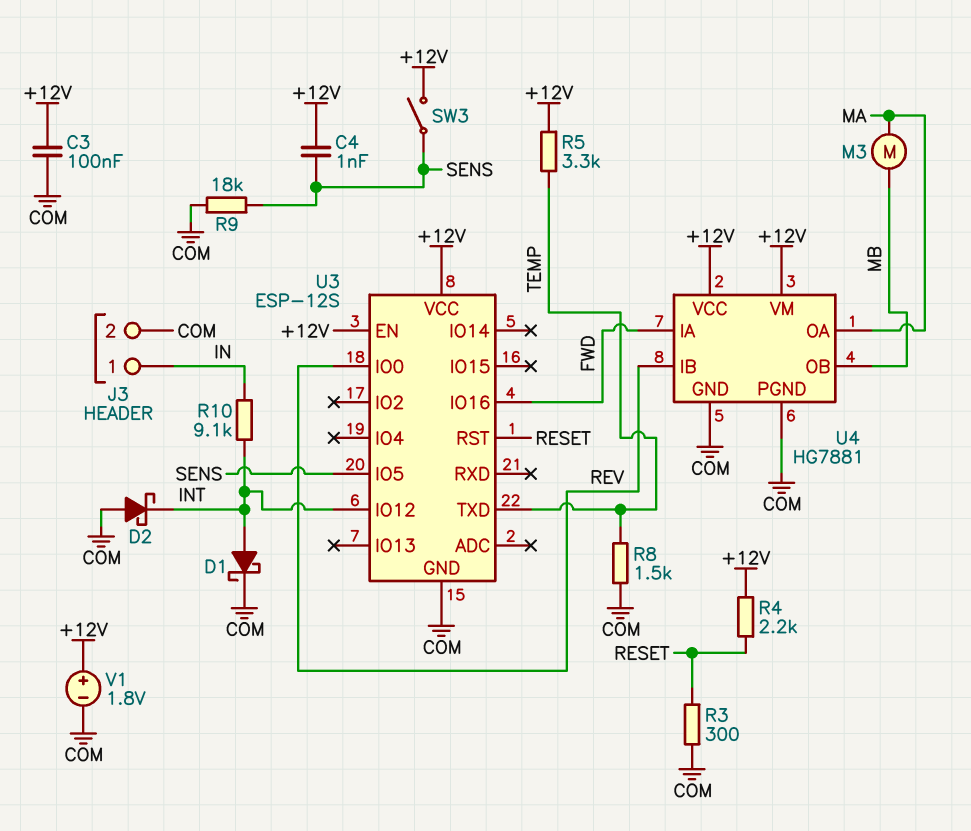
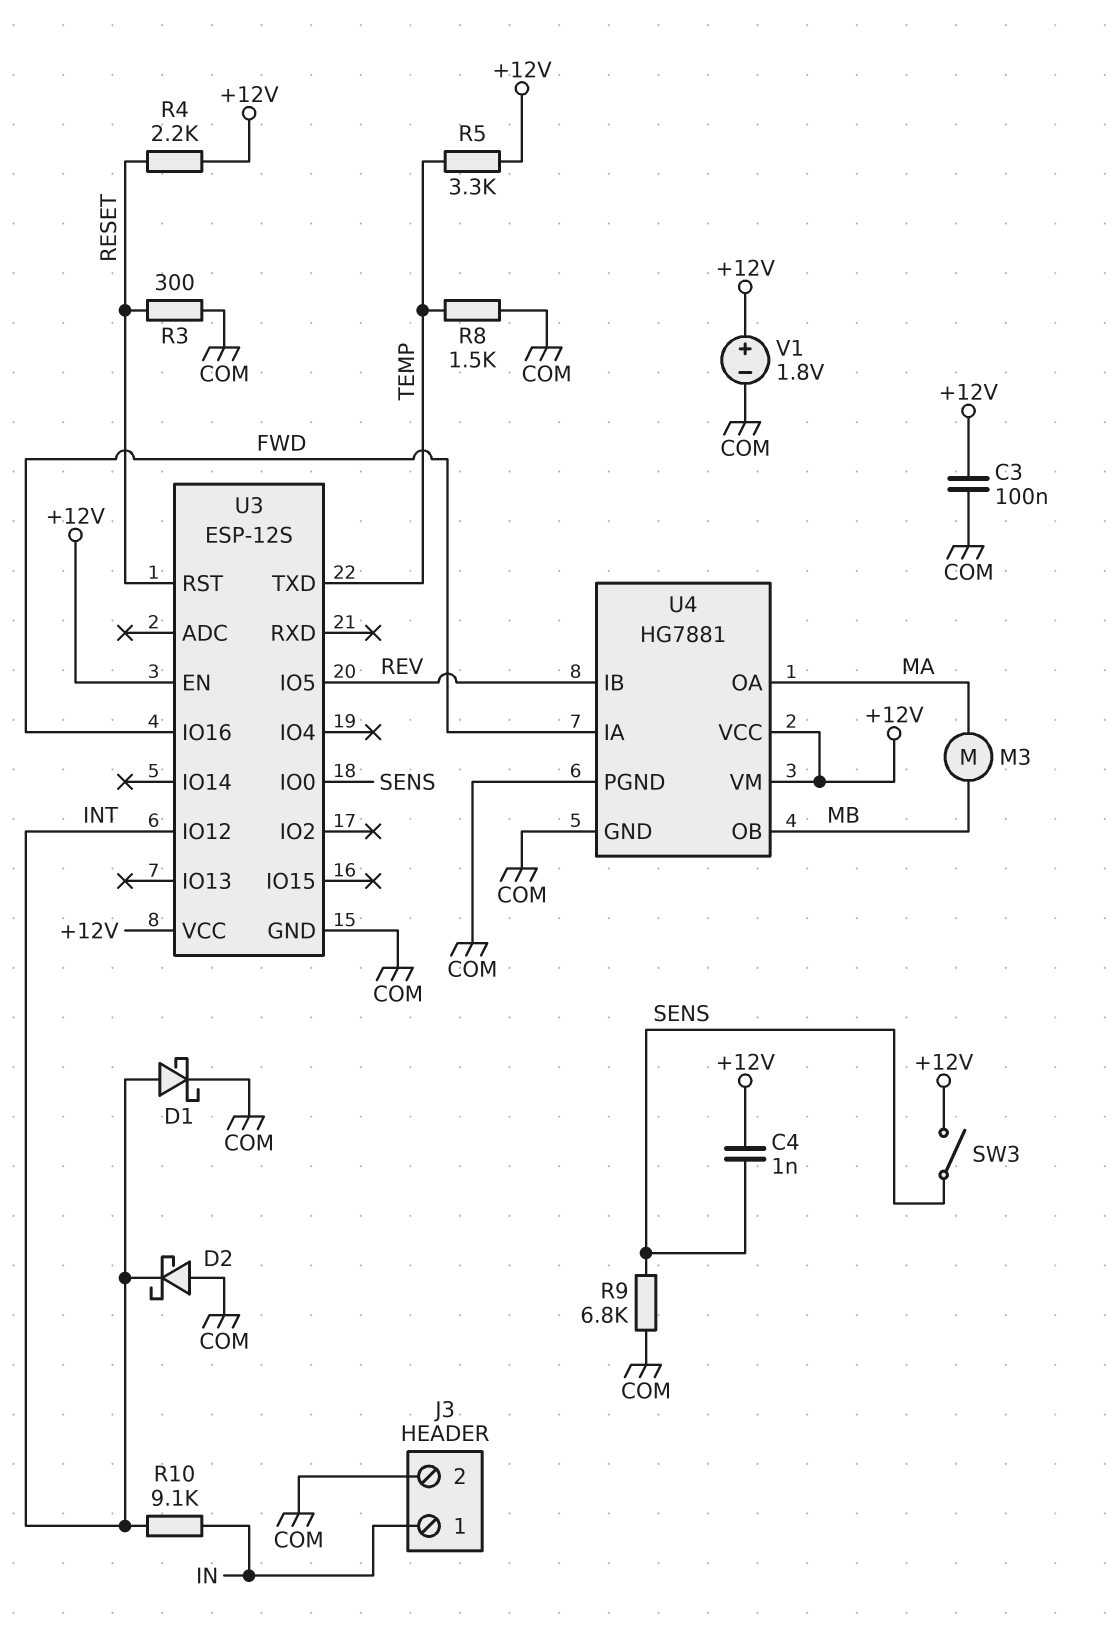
R9: 18k (COM, SENS) -> 6.8k (COM, SENS)
U3 pin IO0: REV -> SENS
U3 pin IO5: SENS -> REV

